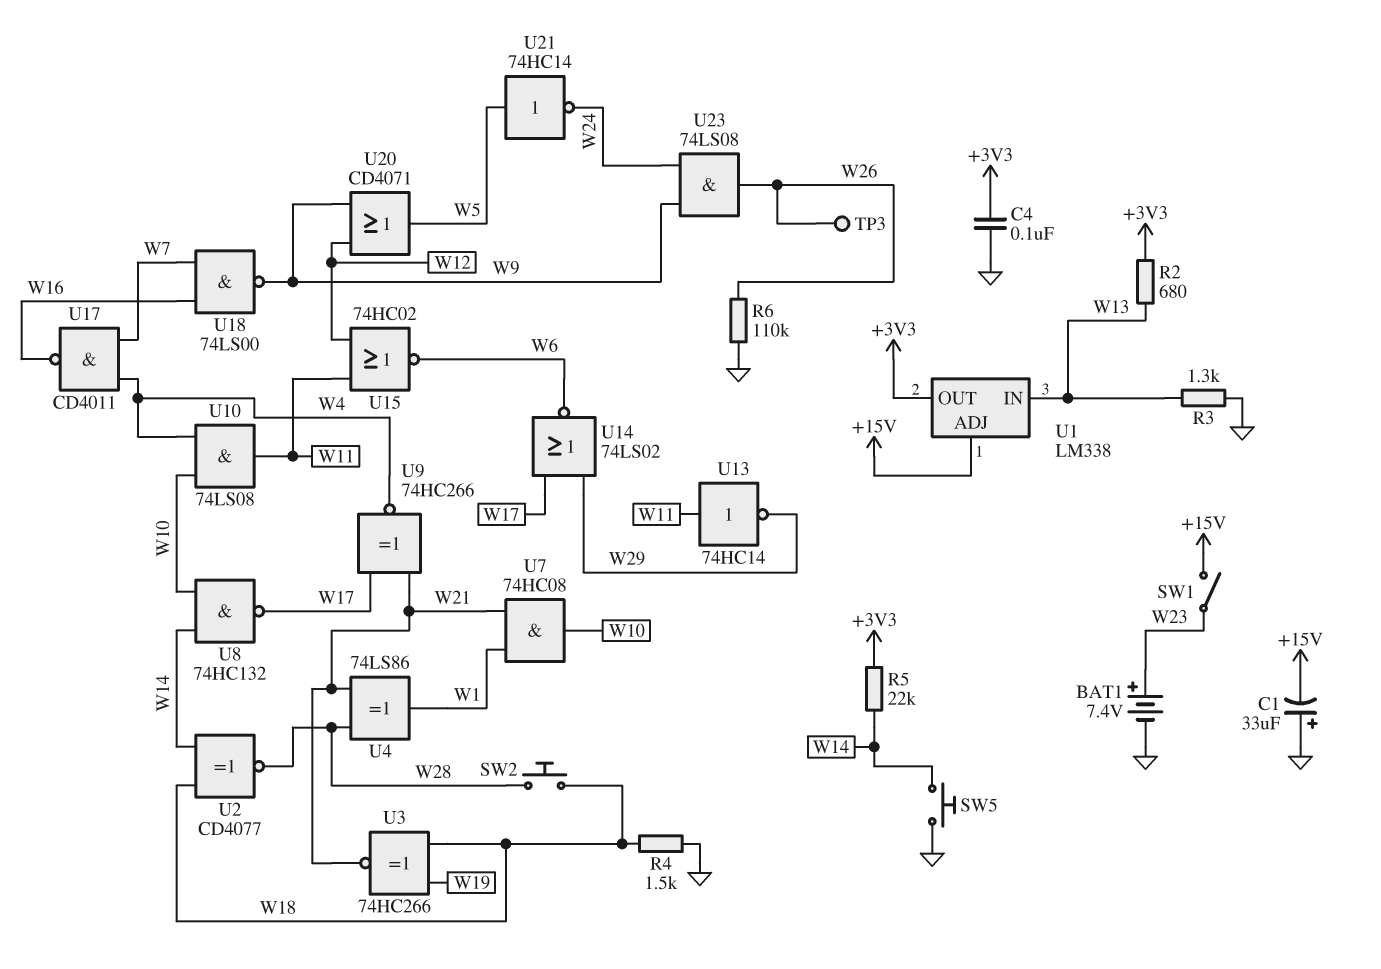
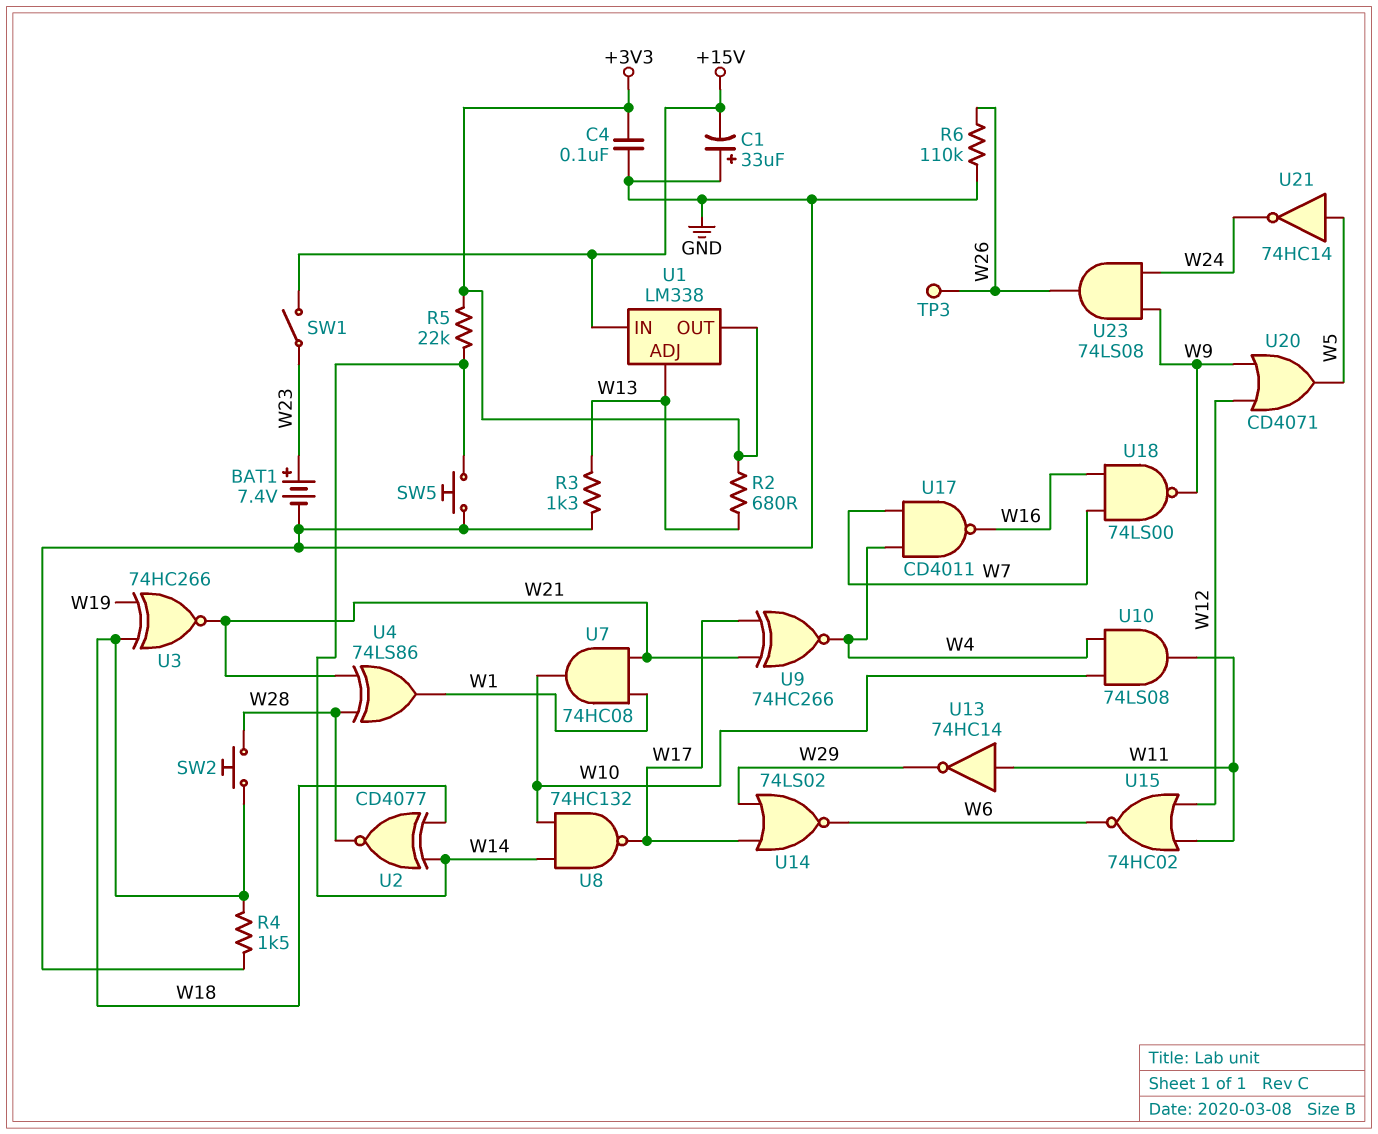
U1 pin ADJ: +15V -> W13
U1 pin IN: W13 -> +15V

